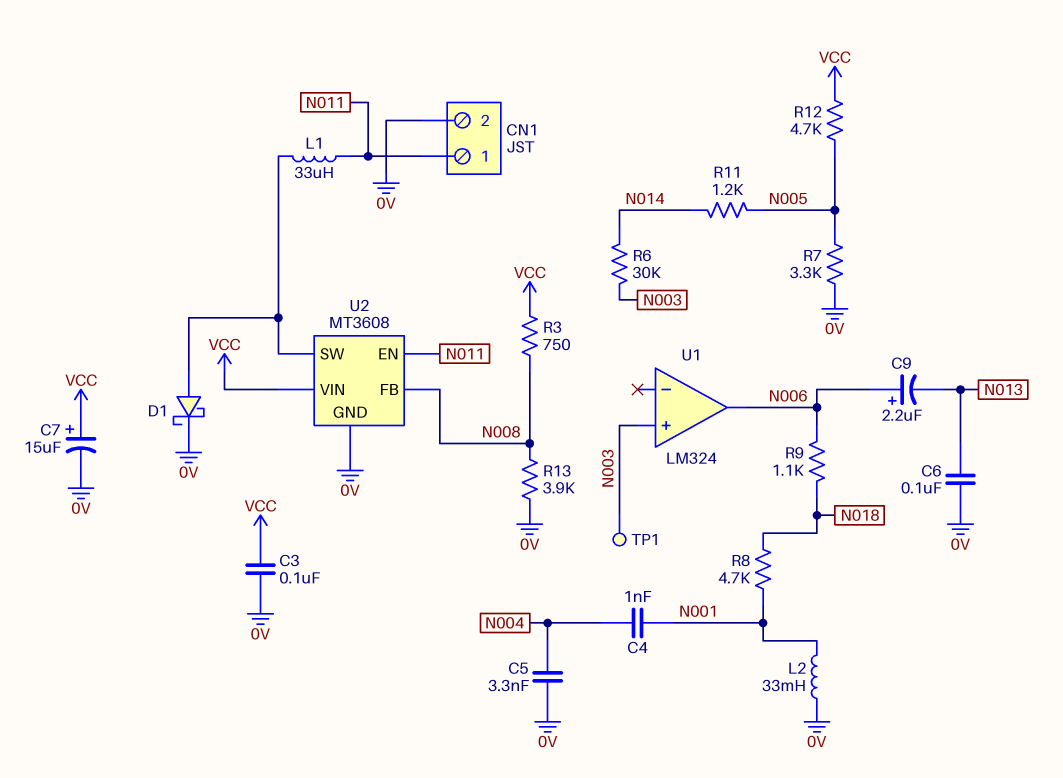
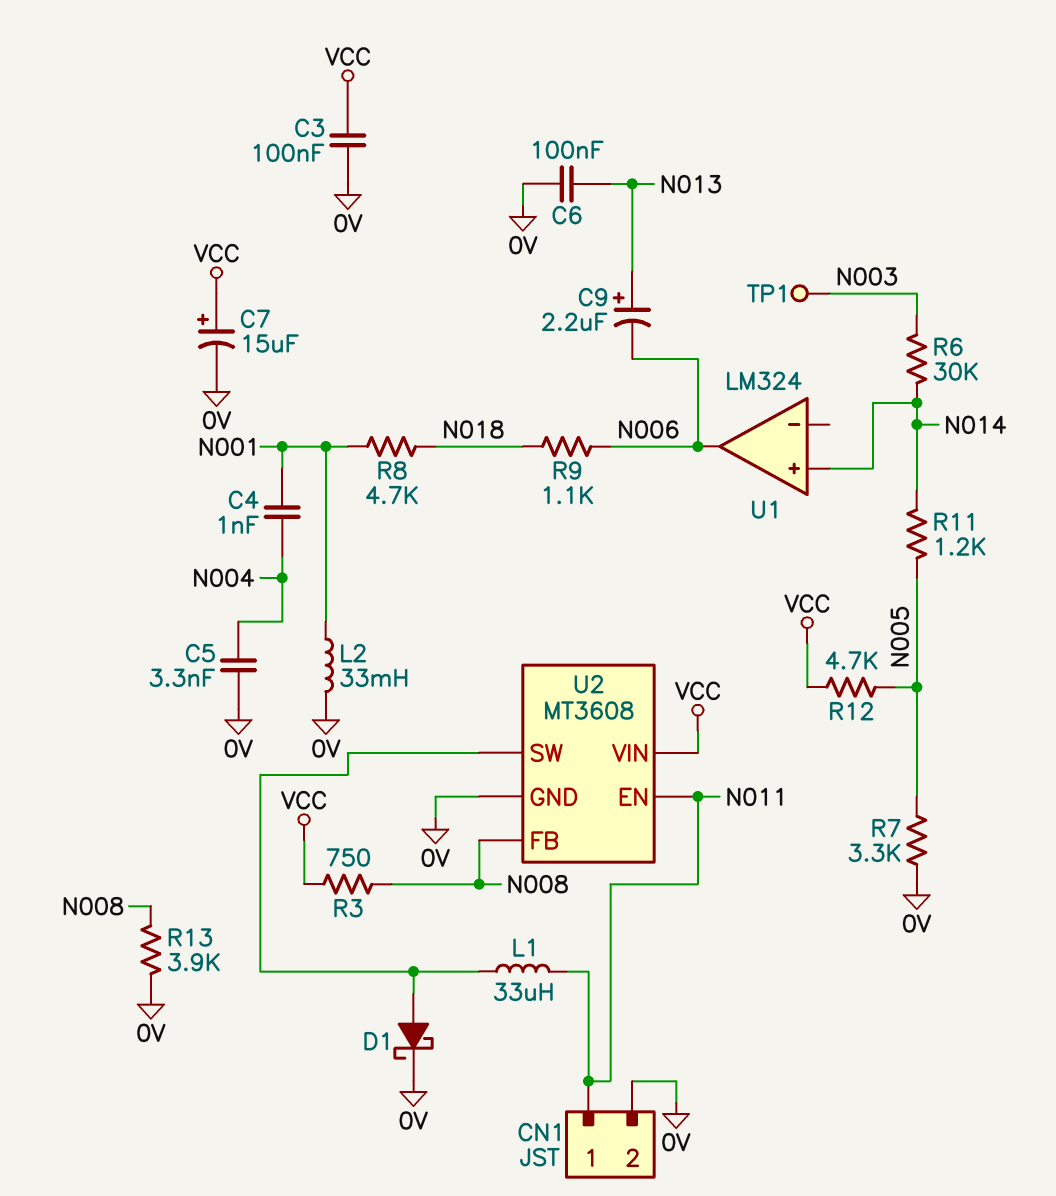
C9: 2.2uF (plus N006, minus N013) -> 2.2uF (plus N013, minus N006)
U1 pin in+: N003 -> N014

